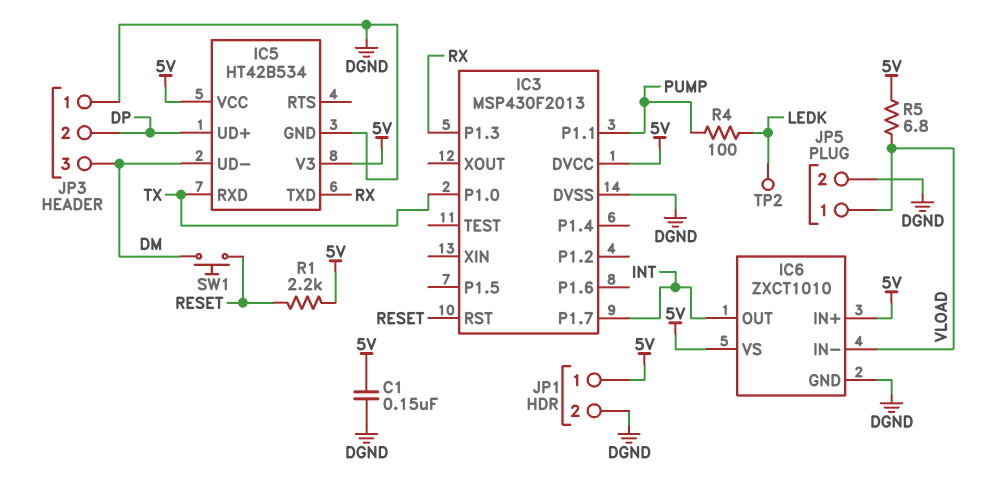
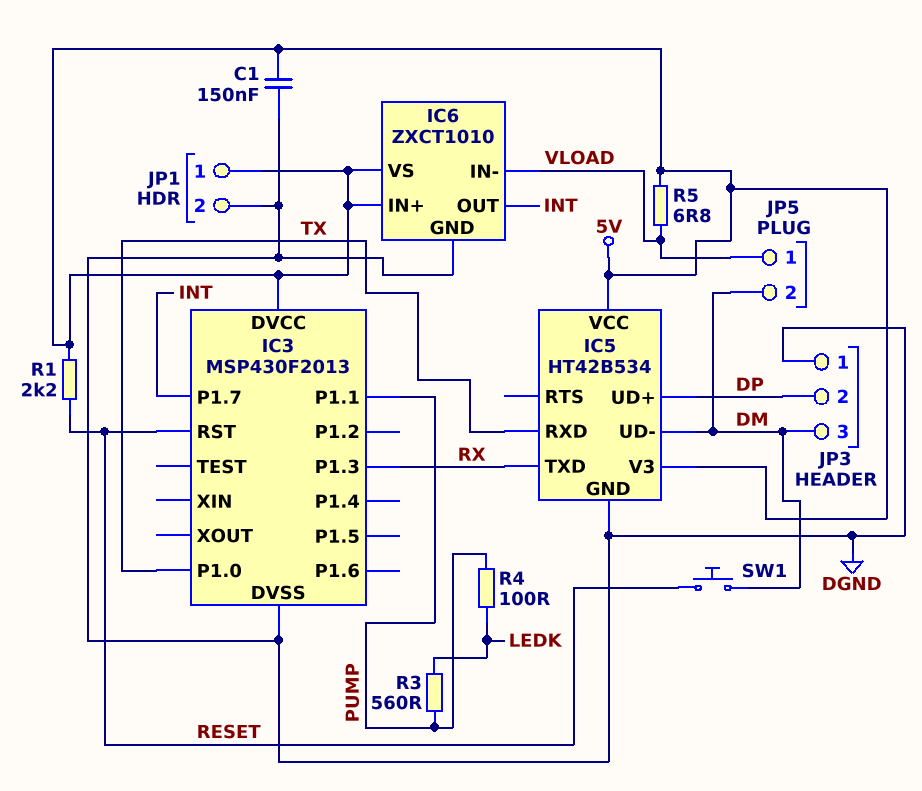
JP5 pin 2: DGND -> DM
R3: none -> 560 (LEDK, PUMP)
TP2: test point (LEDK) -> none

